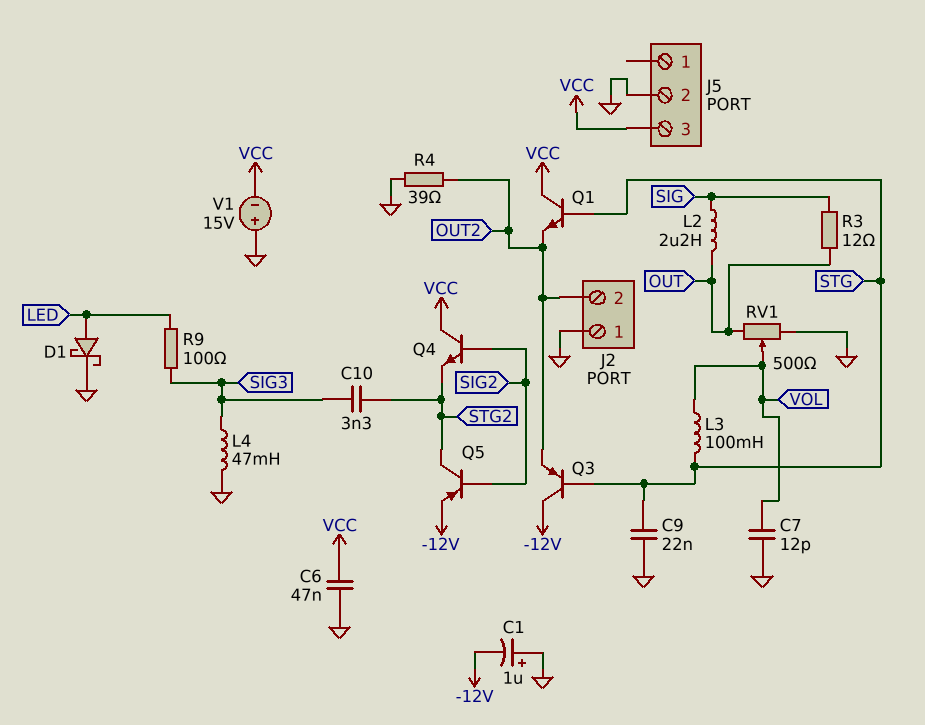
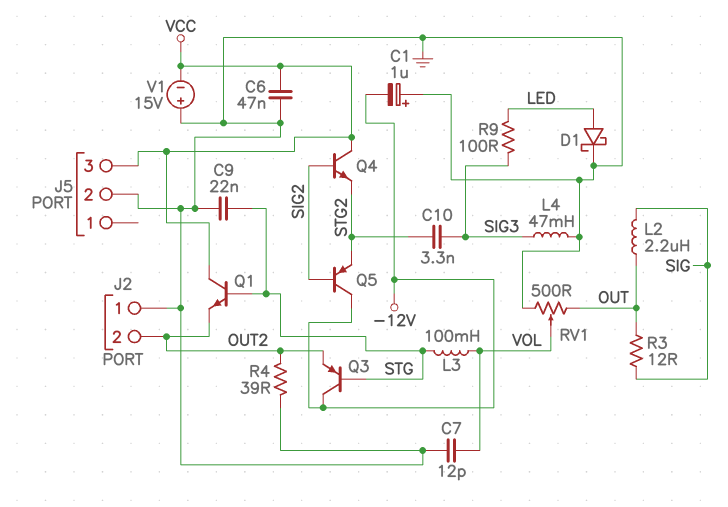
Q5: PNP (B SIG2, C STG2, E -12V) -> PNP (B SIG2, C -12V, E STG2)

